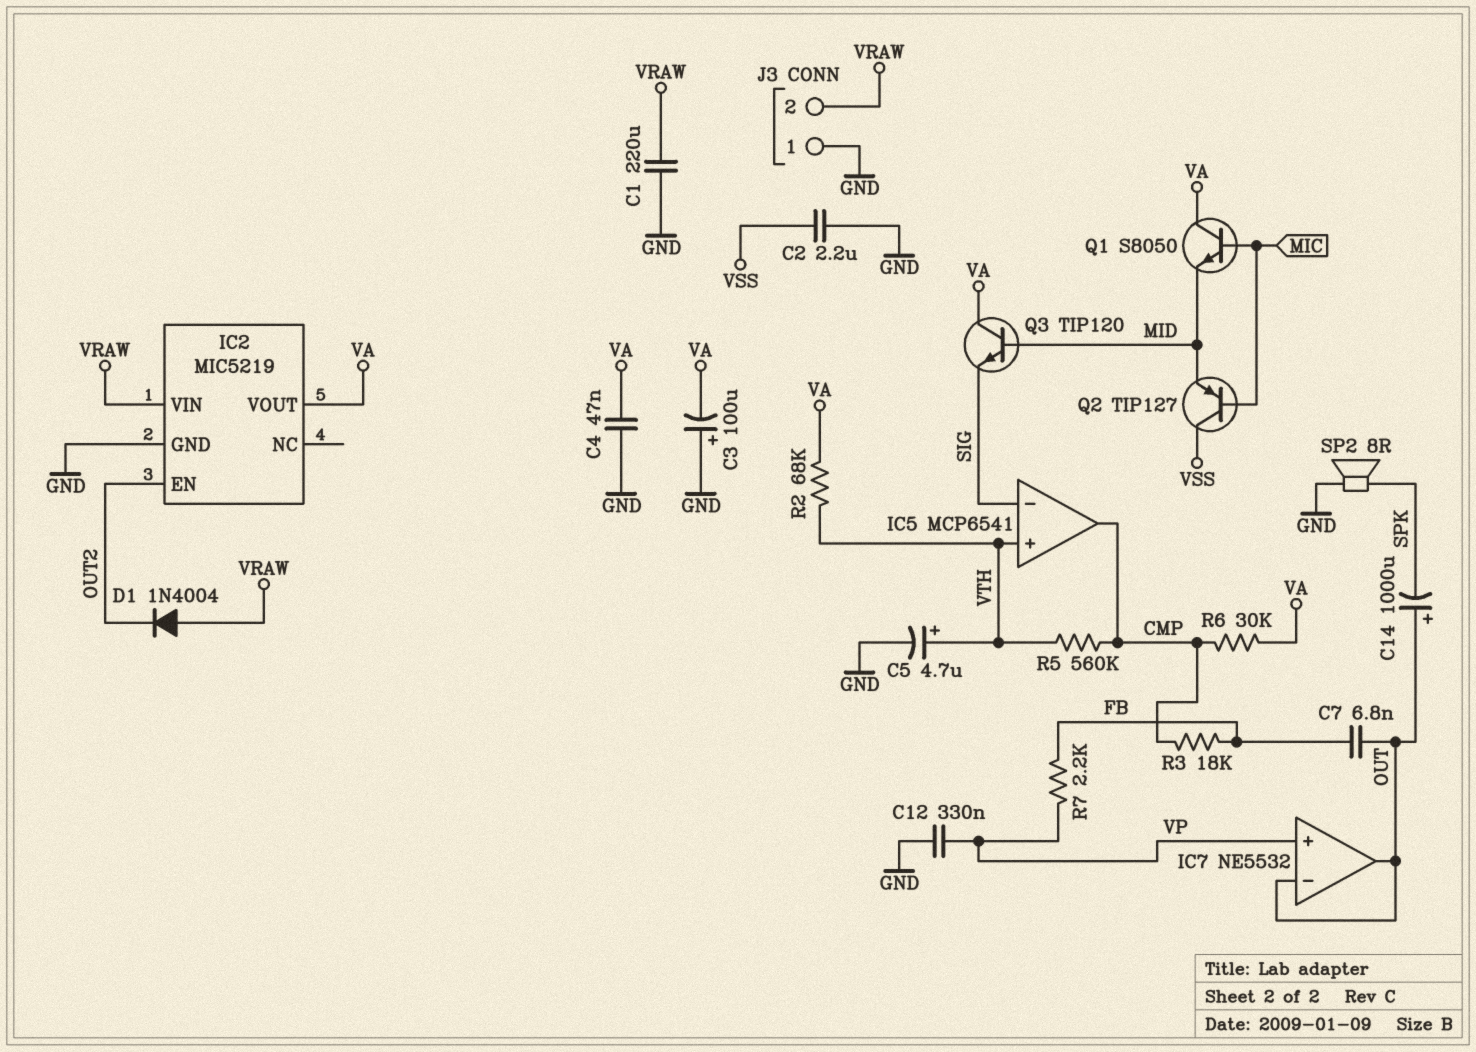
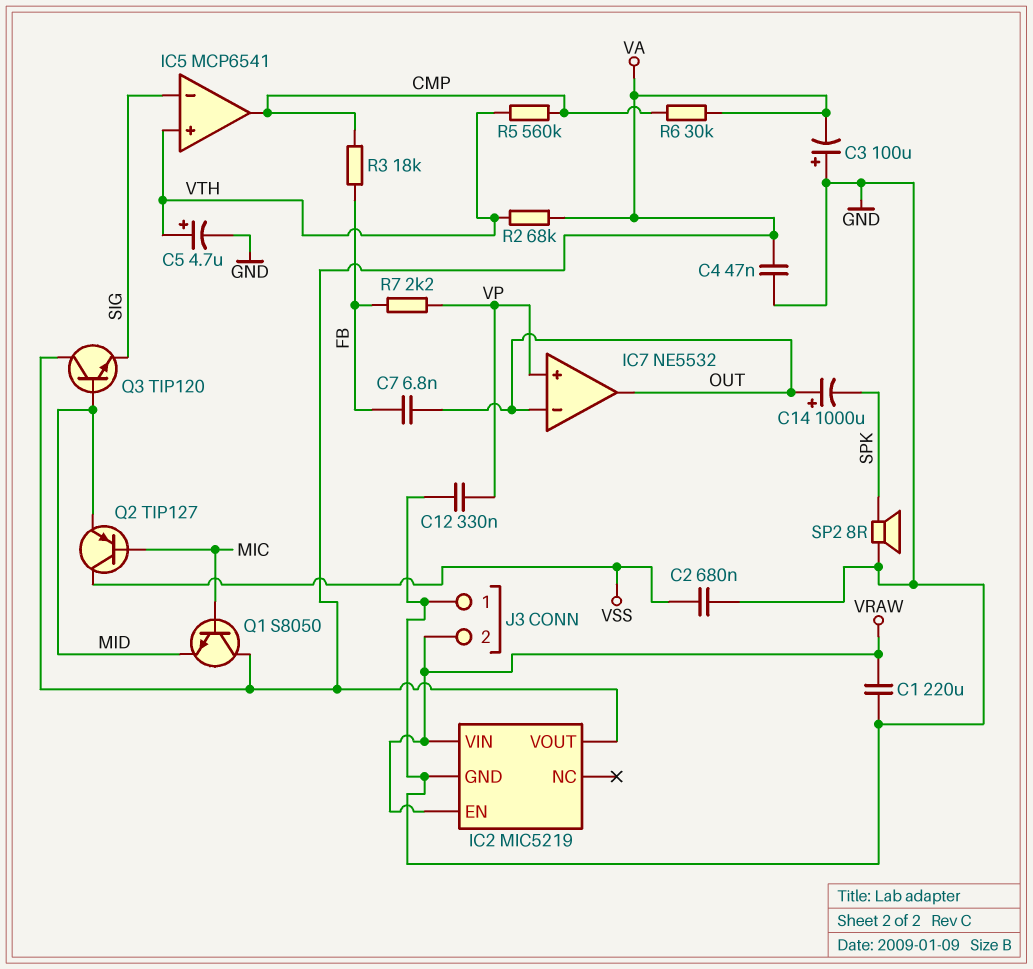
C2: 2.2uF (GND, VSS) -> 680nF (GND, VSS)
D1: diode 1N4004 (A VRAW, K OUT2) -> none
IC2 pin EN: OUT2 -> VRAW

